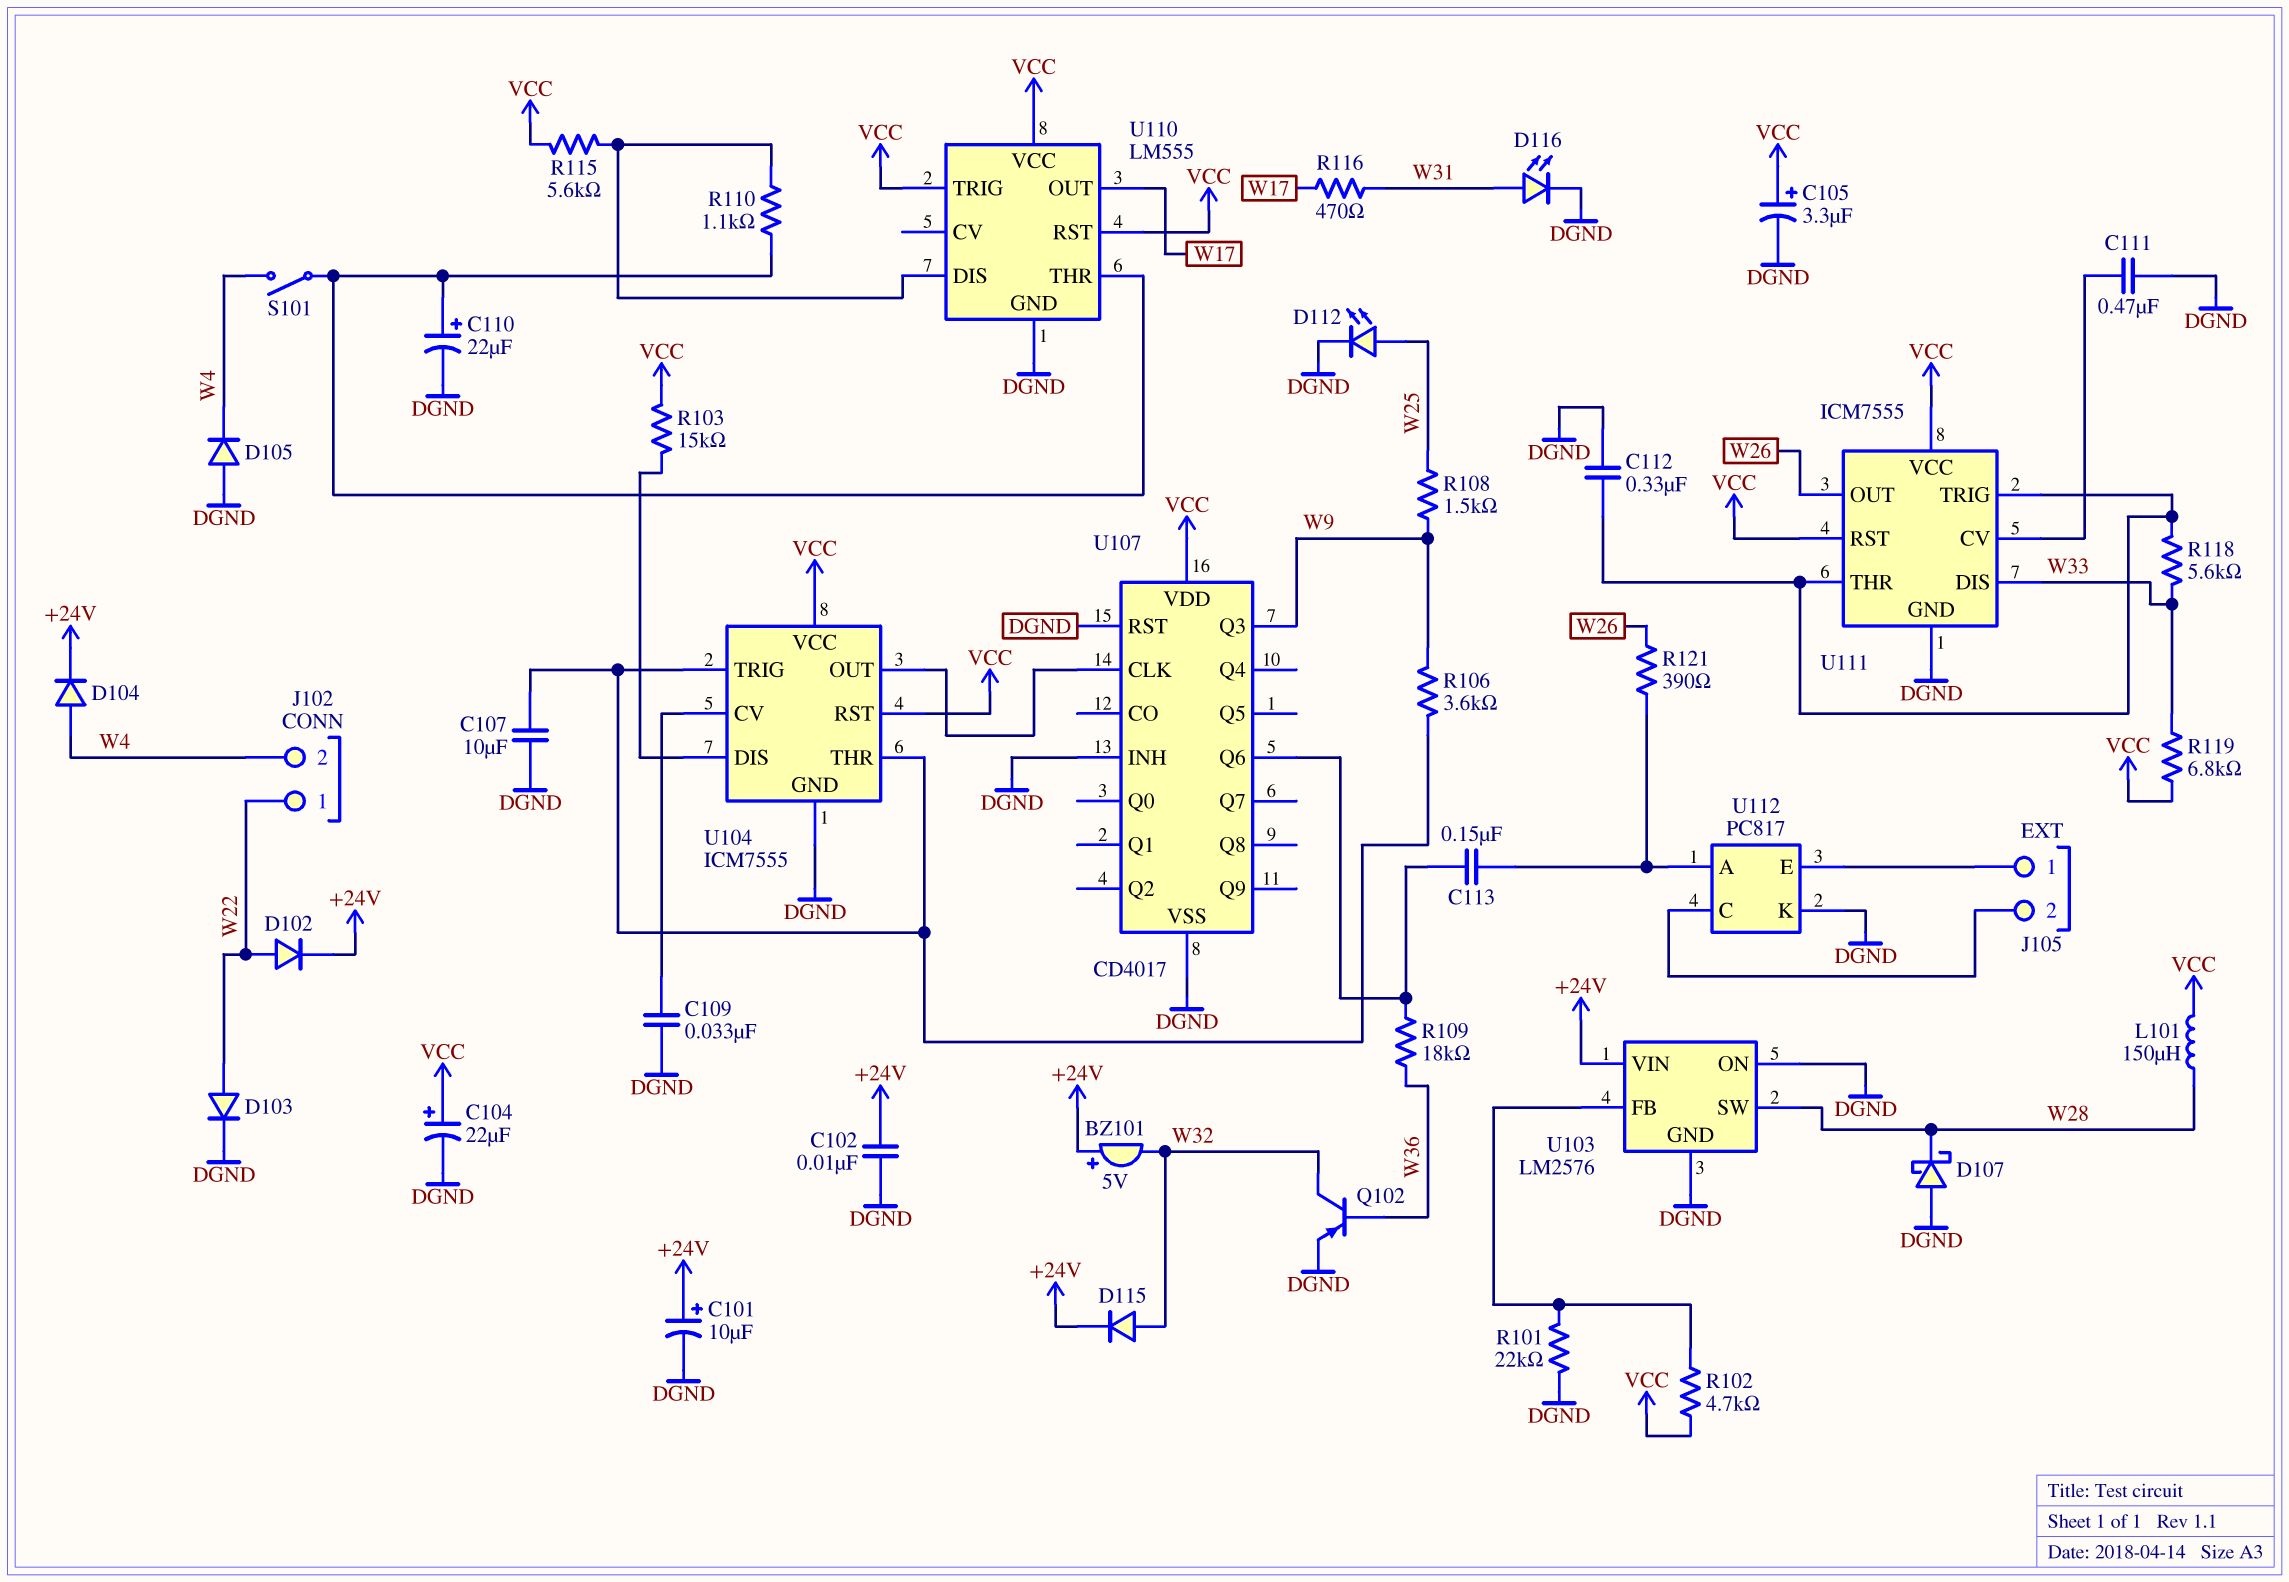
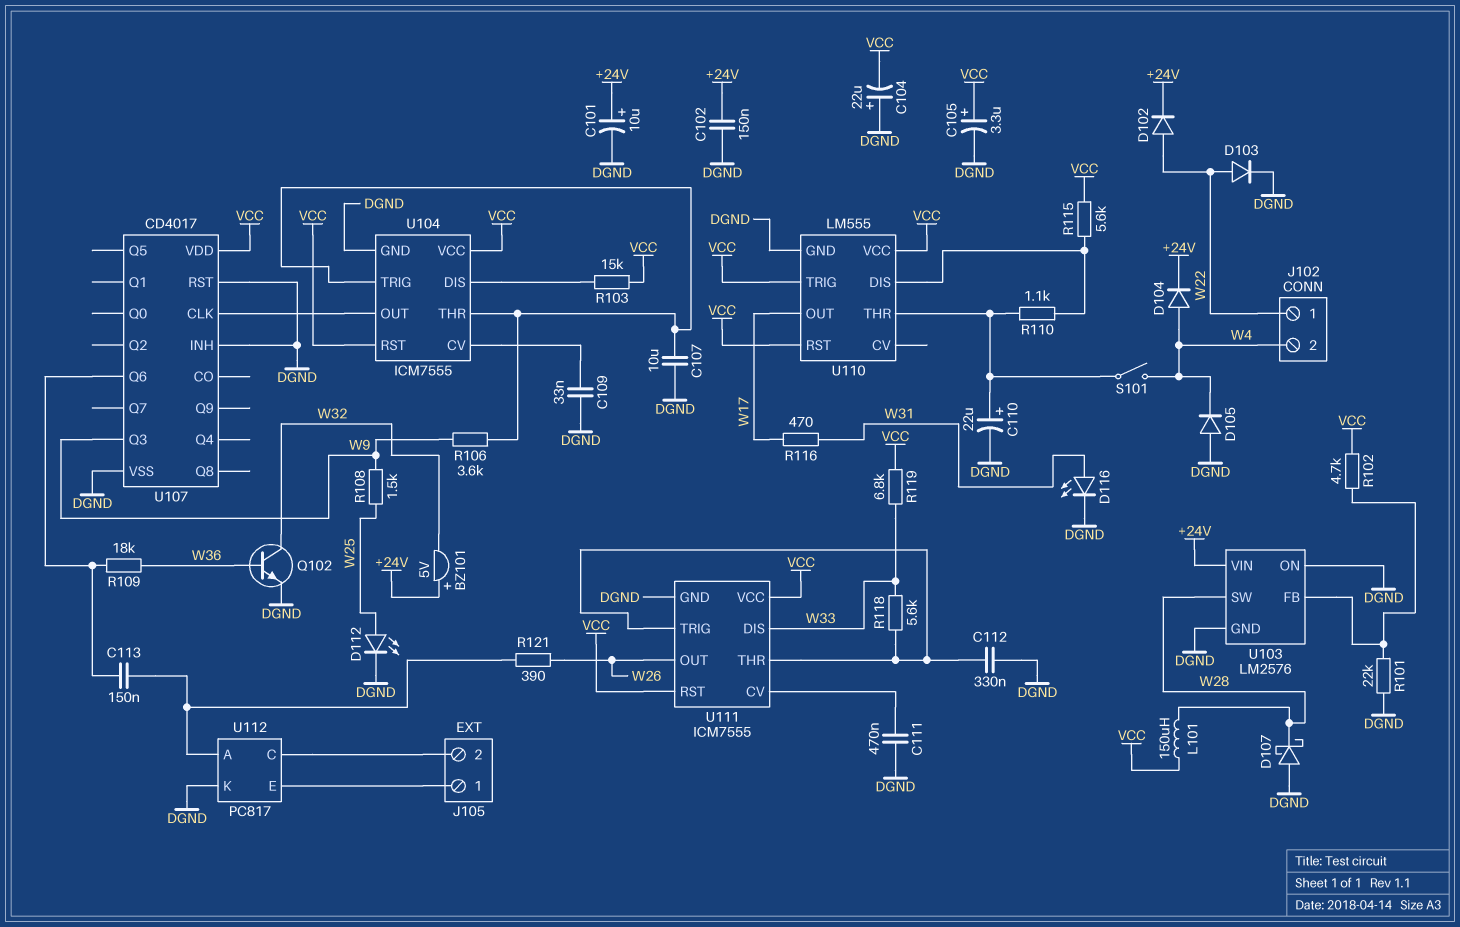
C102: 10nF (+24V, DGND) -> 150nF (+24V, DGND)
C104: 22uF (plus VCC, minus DGND) -> 22uF (plus DGND, minus VCC)
D115: diode (A W32, K +24V) -> none
Q102: PNP (B W36, C W32, E DGND) -> NPN (B W36, C W32, E DGND)

